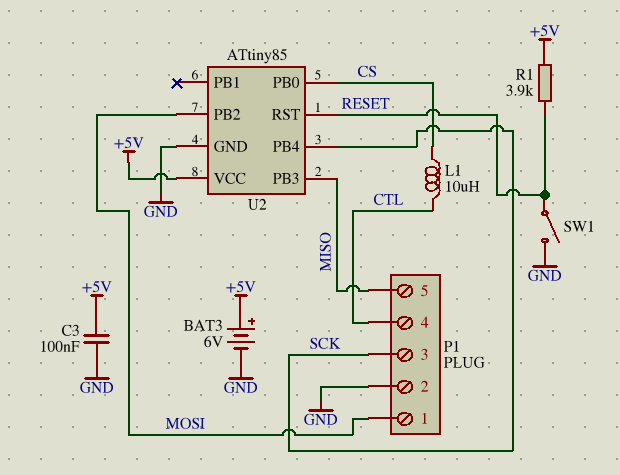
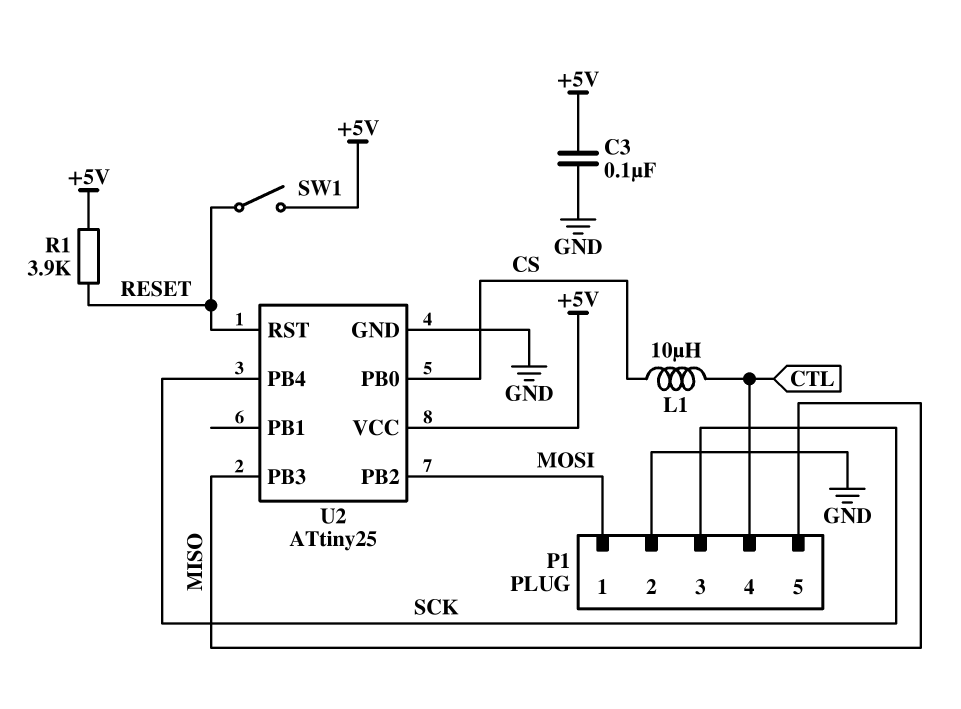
BAT3: 6V (plus +5V, minus GND) -> none
SW1: switch (GND, RESET) -> switch (+5V, RESET)
U2: ATtiny85 -> ATtiny25

